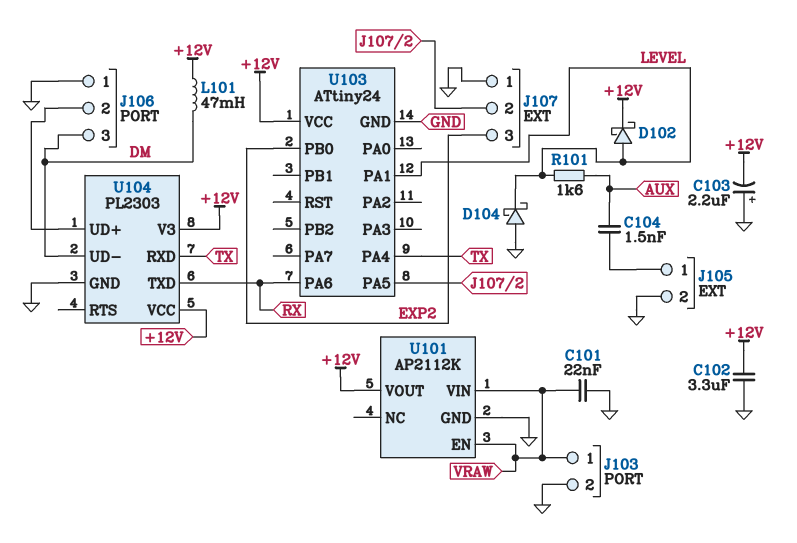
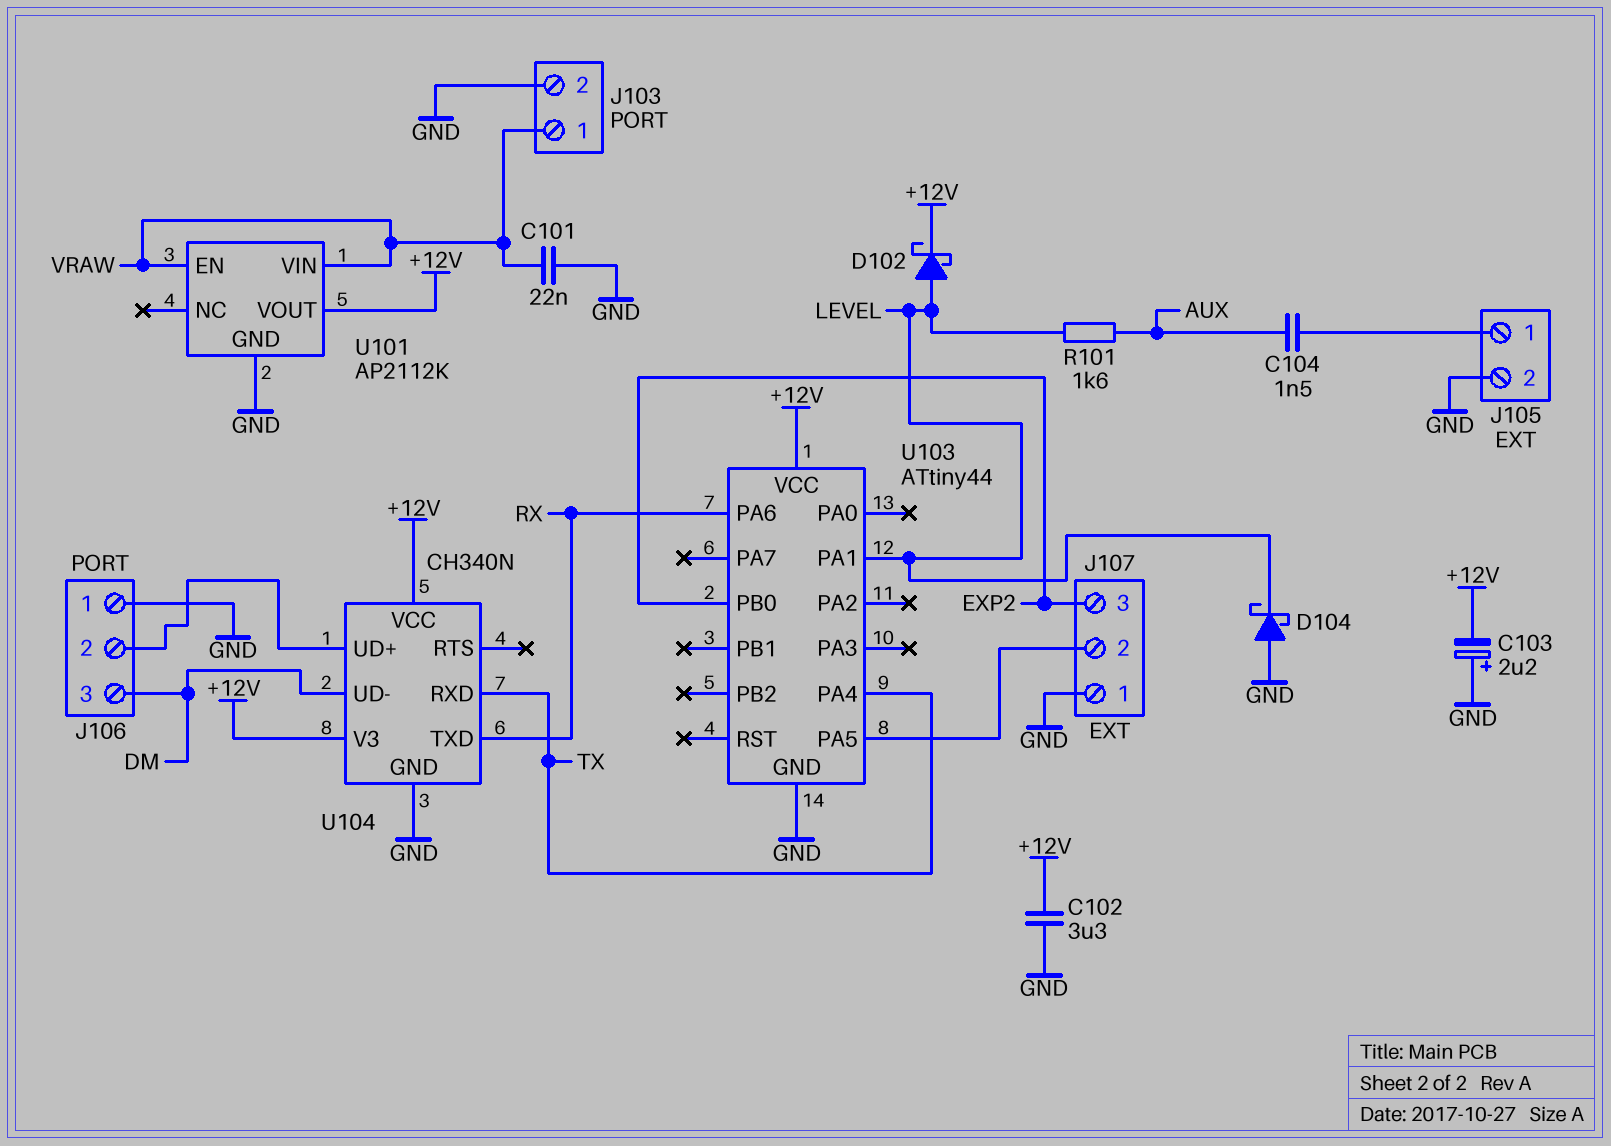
L101: 47mH (+12V, DM) -> none
U103: ATtiny24 -> ATtiny44
U104: PL2303 -> CH340N

